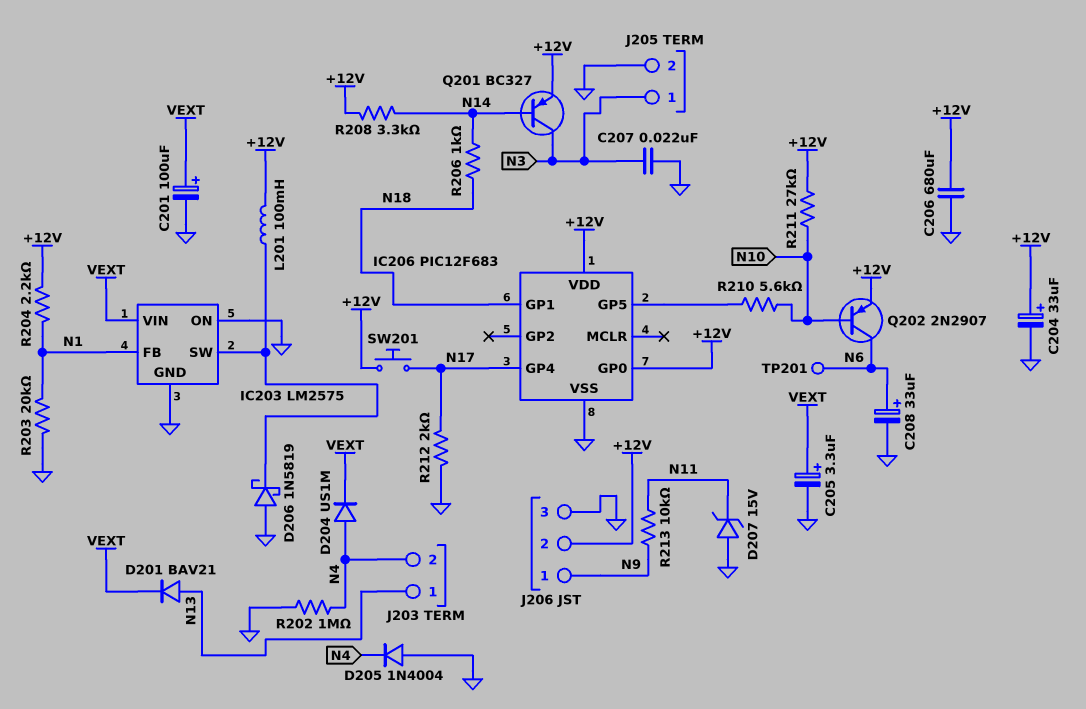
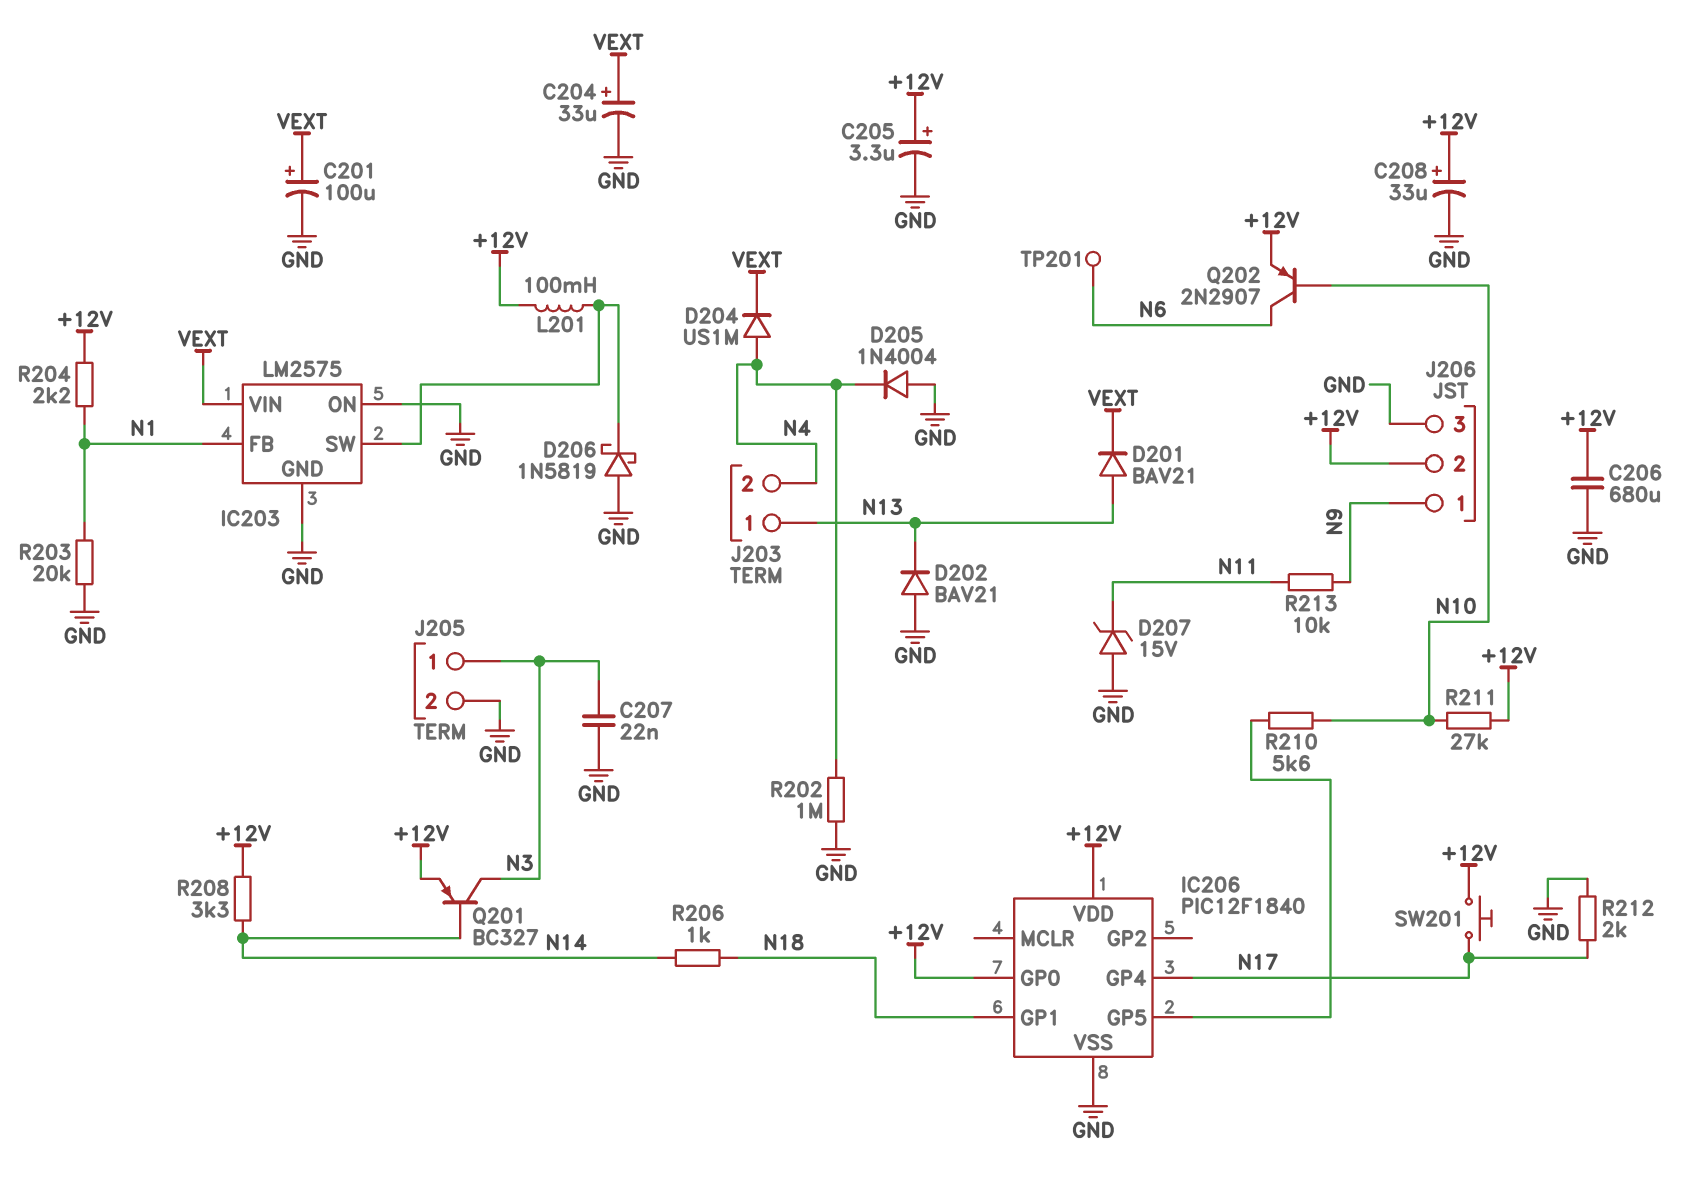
C204: 33uF (plus +12V, minus GND) -> 33uF (plus VEXT, minus GND)
C205: 3.3uF (plus VEXT, minus GND) -> 3.3uF (plus +12V, minus GND)
C208: 33uF (plus N6, minus GND) -> 33uF (plus +12V, minus GND)
D202: none -> diode BAV21 (A GND, K N13)
IC206: PIC12F683 -> PIC12F1840

